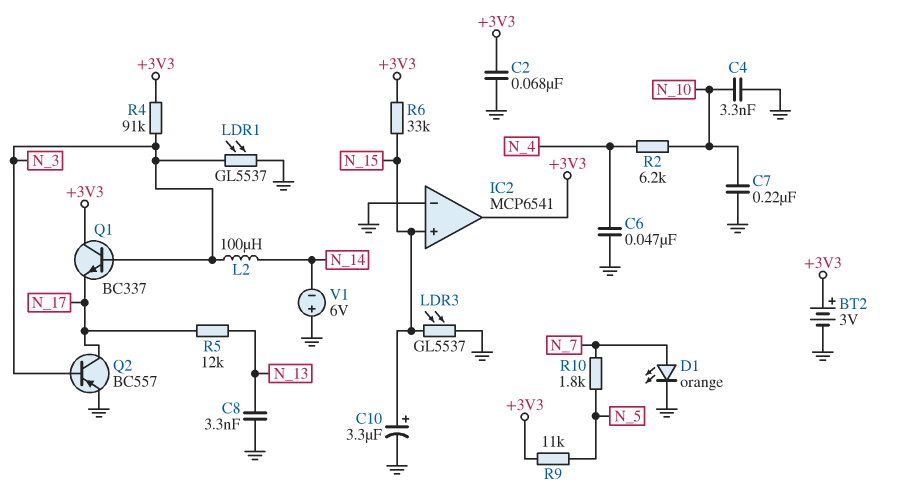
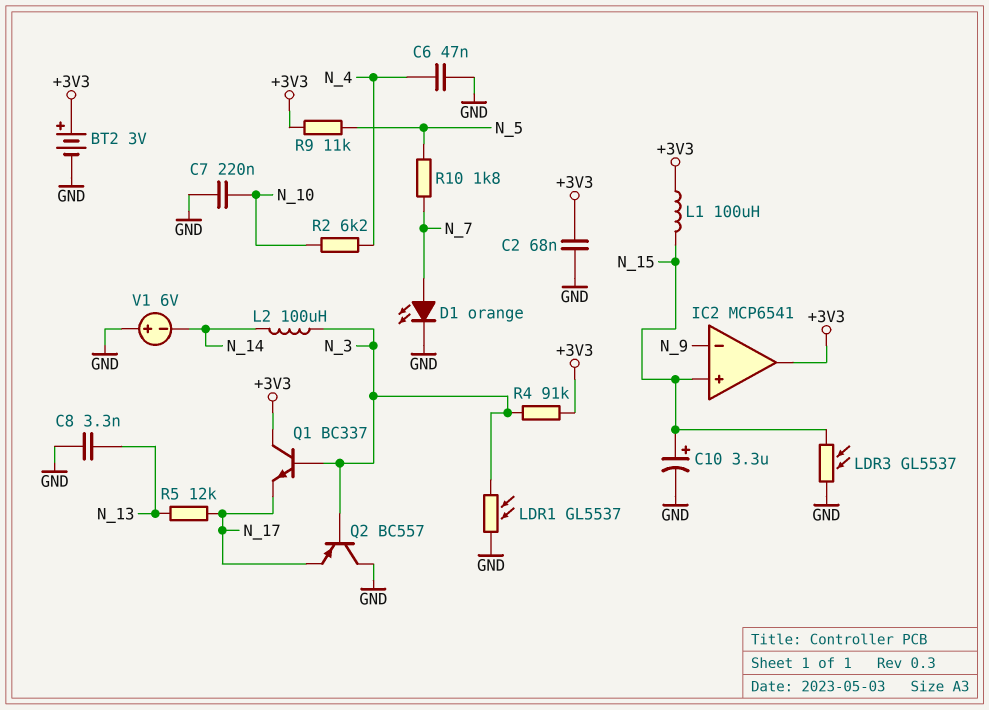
C4: 3.3nF (GND, N_10) -> none
IC2 pin in-: GND -> N_9
L1: none -> 100uH (+3V3, N_15)
Q2: PNP BC557 (B N_3, C N_17, E GND) -> PNP BC557 (B N_3, C GND, E N_17)
R6: 33k (+3V3, N_15) -> none

